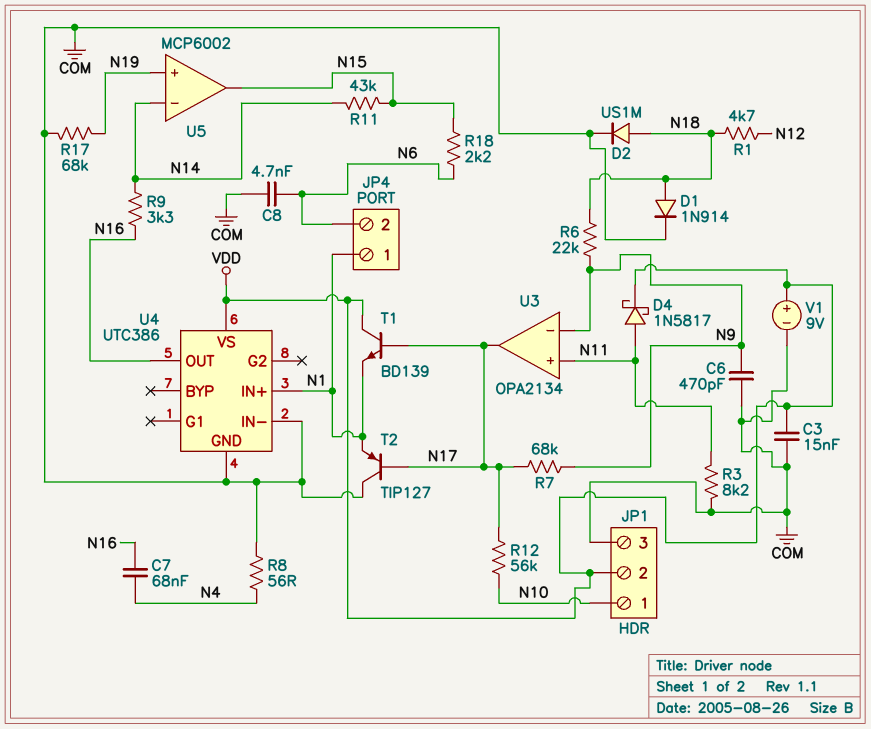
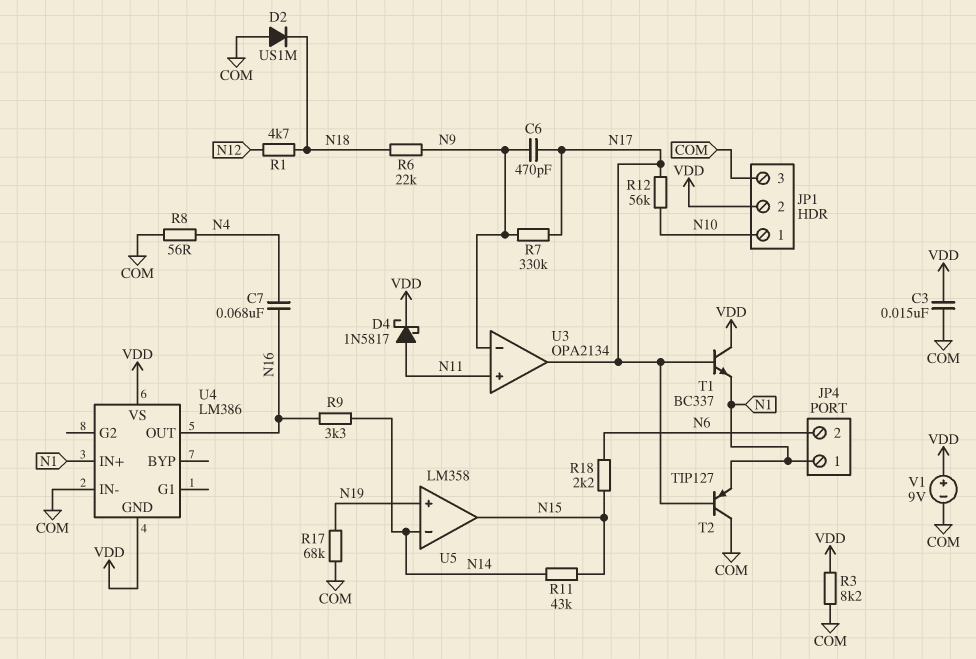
C6: 470pF (COM, N9) -> 470pF (N9, N17)
C8: 4.7nF (COM, N6) -> none
D1: diode 1N914 (A N18, K COM) -> none
D2: diode US1M (A N18, K COM) -> diode US1M (A COM, K N18)
R3: 8.2k (COM, N11) -> 8.2k (COM, VDD)
R7: 68k (N9, N17) -> 330k (N9, N17)
T1: NPN BD139 (B N17, C VDD, E N1) -> NPN BC337 (B N17, C VDD, E N1)
U4: UTC386 -> LM386
U4 pin GND: COM -> VDD
U5: MCP6002 -> LM358

